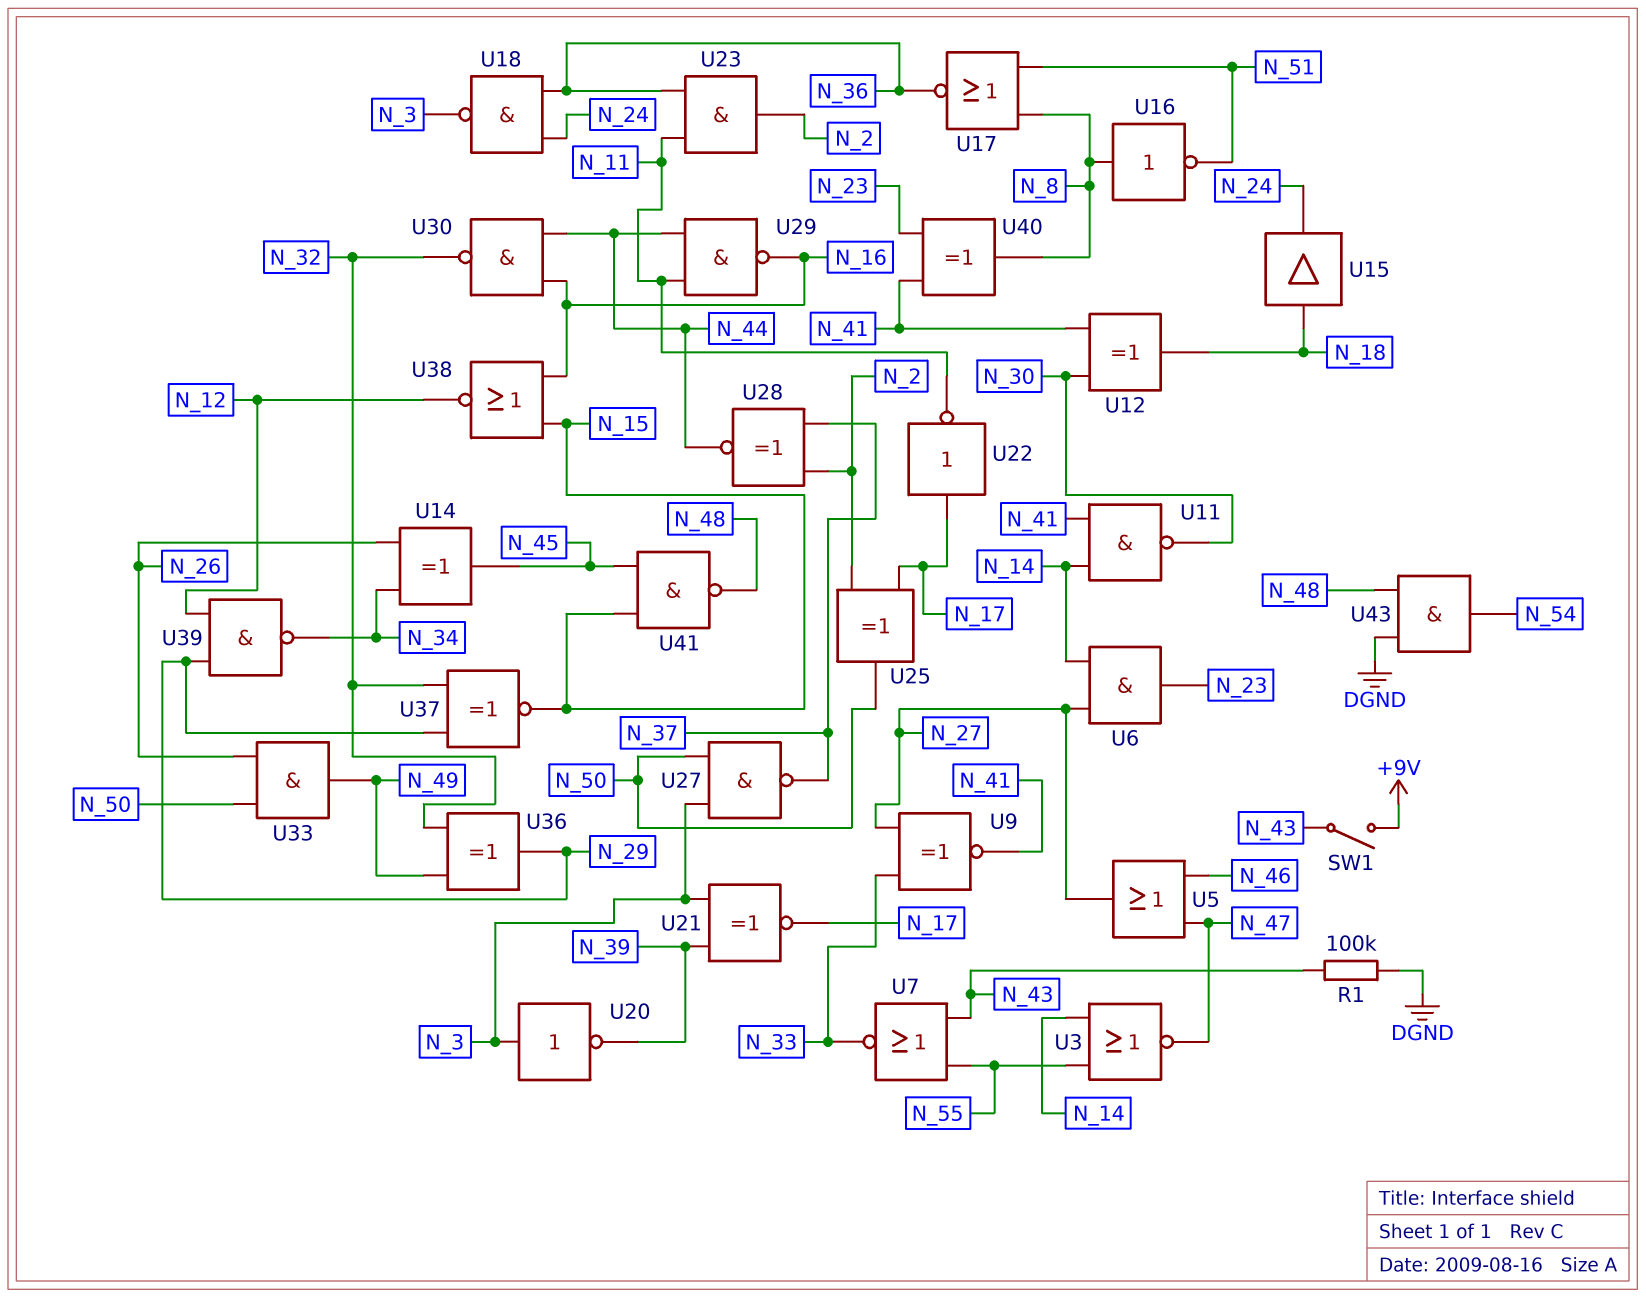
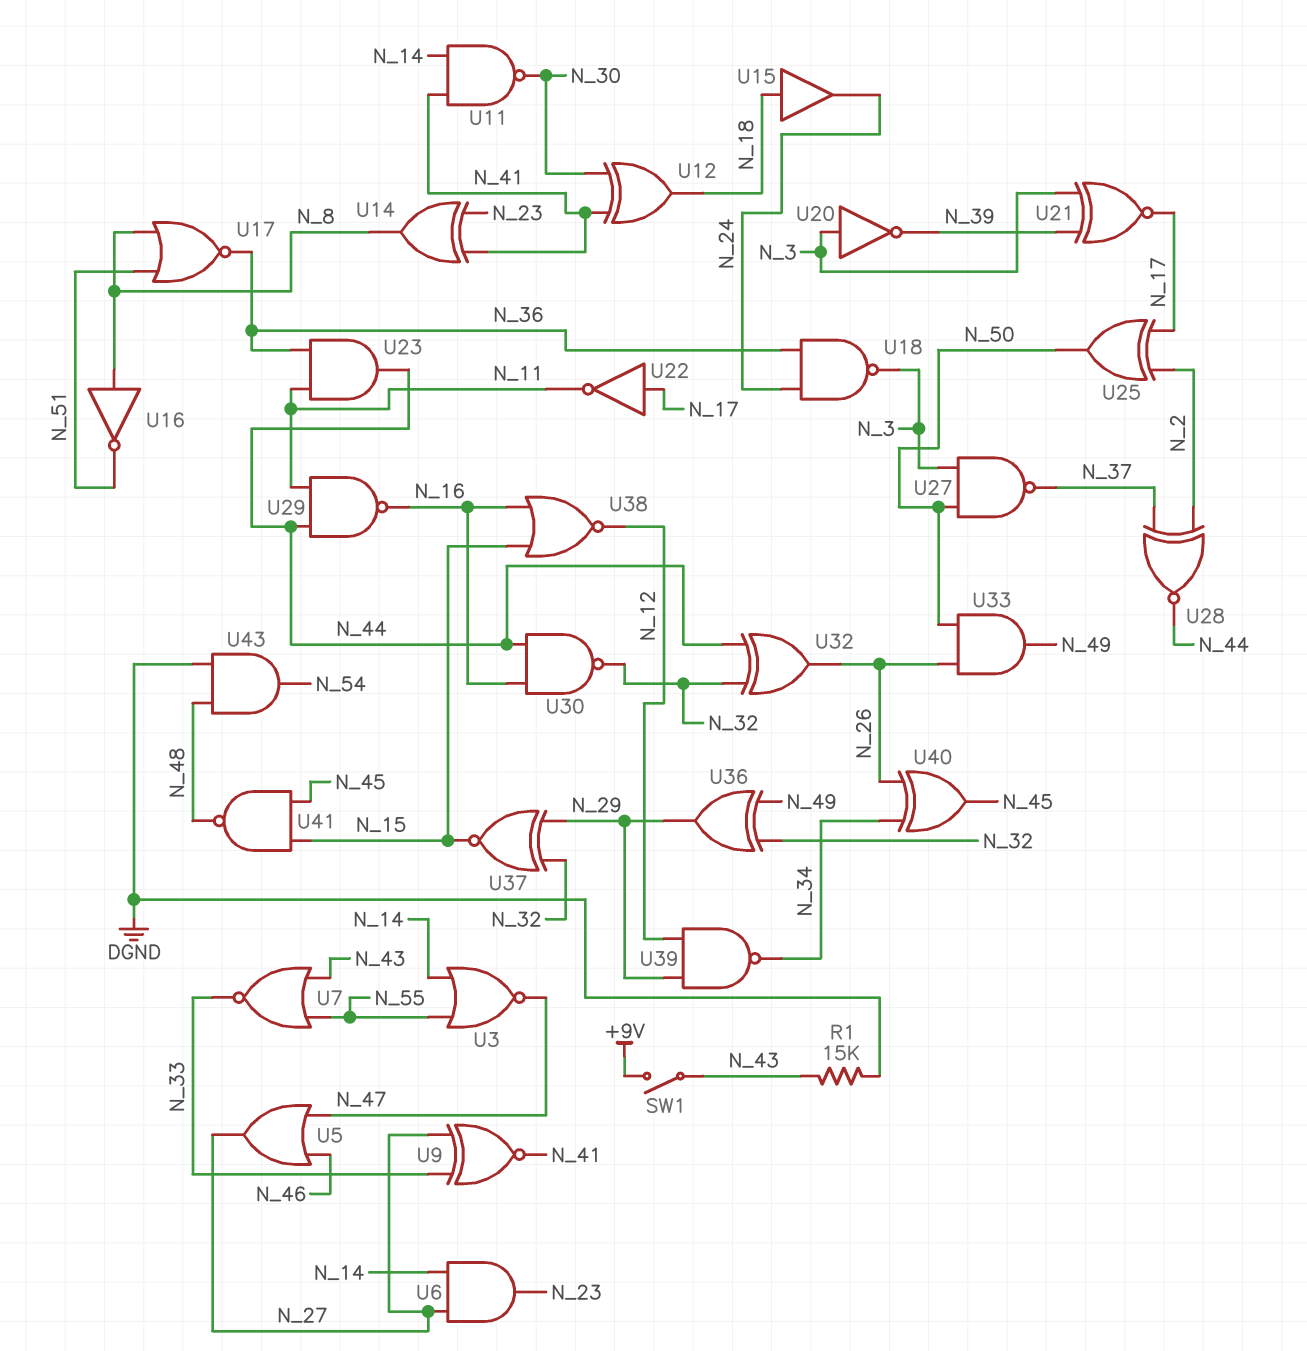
R1: 100k (DGND, N_43) -> 15k (DGND, N_43)
U14: XOR (in N_26, in N_34, out N_45) -> XOR (in N_23, in N_41, out N_8)
U23: AND (in N_11, in N_36, out N_2) -> AND (in N_11, in N_36, out N_44)
U32: none -> XOR (in N_32, in N_44, out N_26)
U40: XOR (in N_23, in N_41, out N_8) -> XOR (in N_26, in N_34, out N_45)

